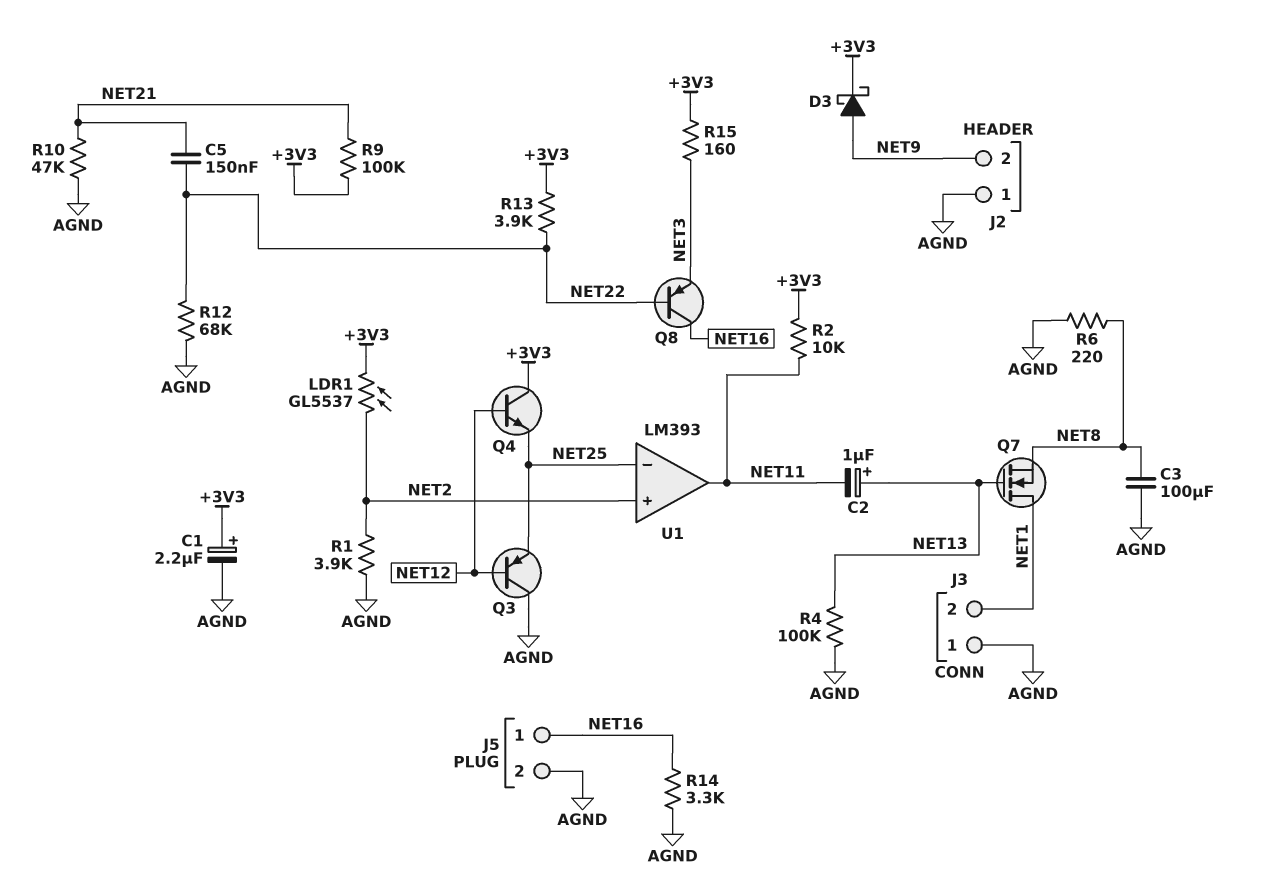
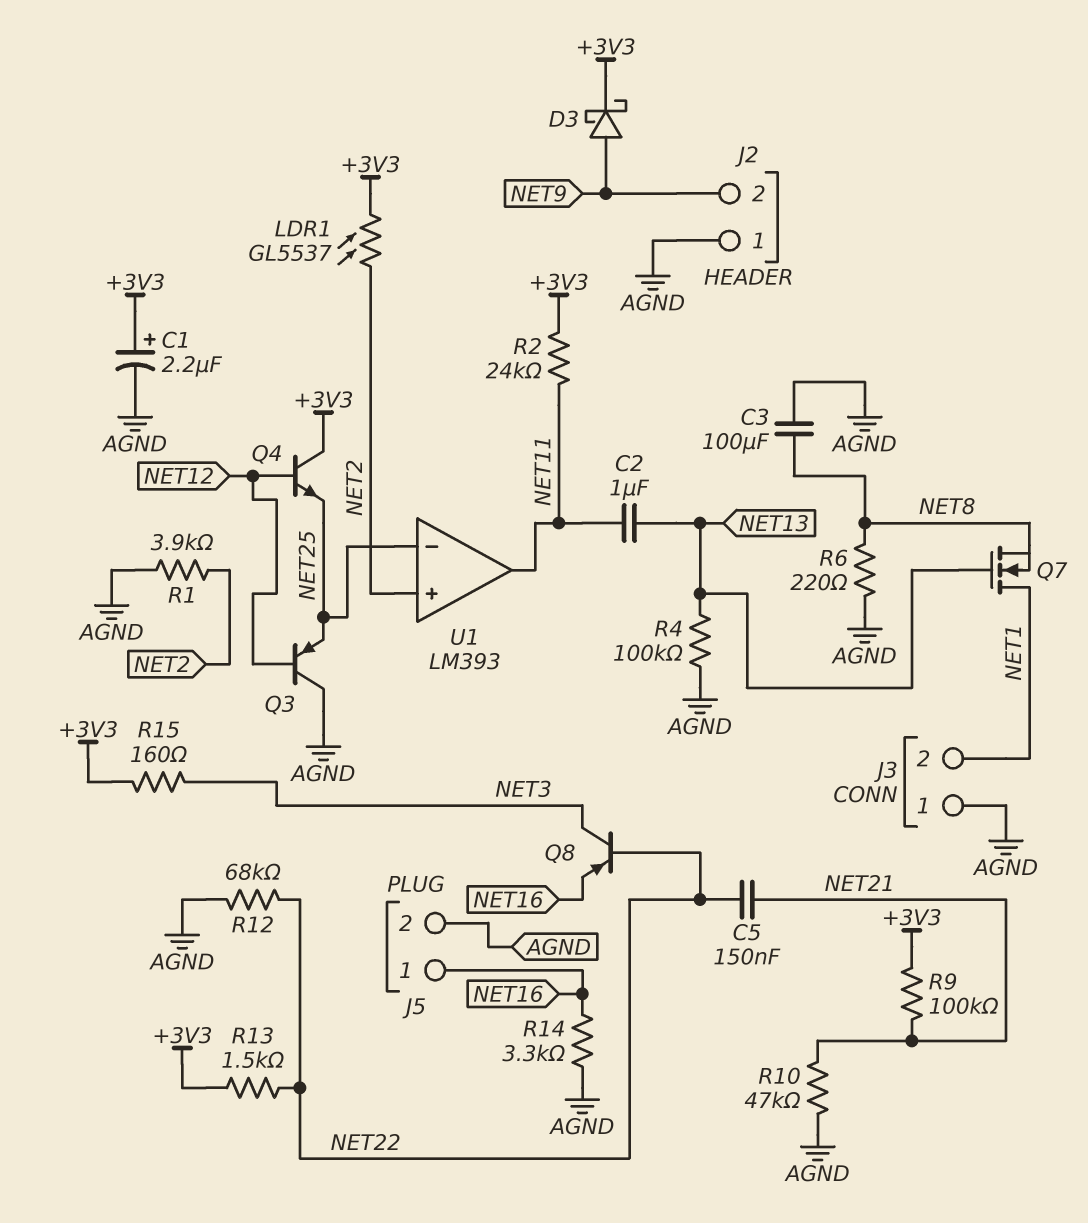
C2: 1uF (plus NET13, minus NET11) -> 1uF (NET11, NET13)
Q8: PNP (B NET22, C NET16, E NET3) -> PNP (B NET22, C NET3, E NET16)
R2: 10k (+3V3, NET11) -> 24k (+3V3, NET11)
R13: 3.9k (+3V3, NET22) -> 1.5k (+3V3, NET22)

